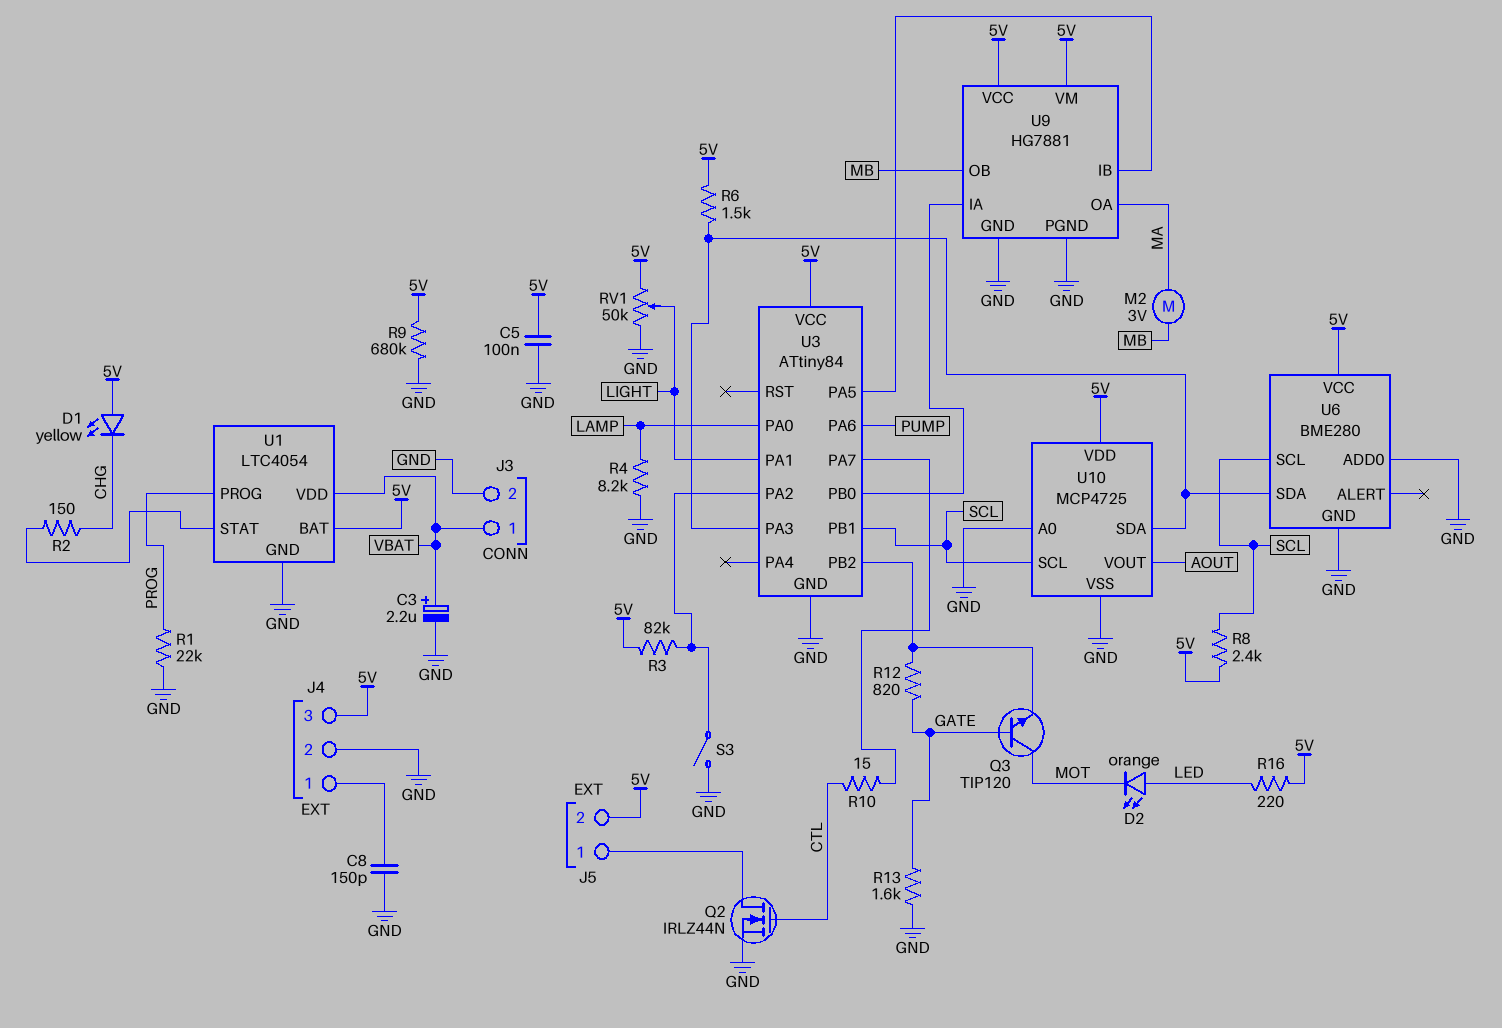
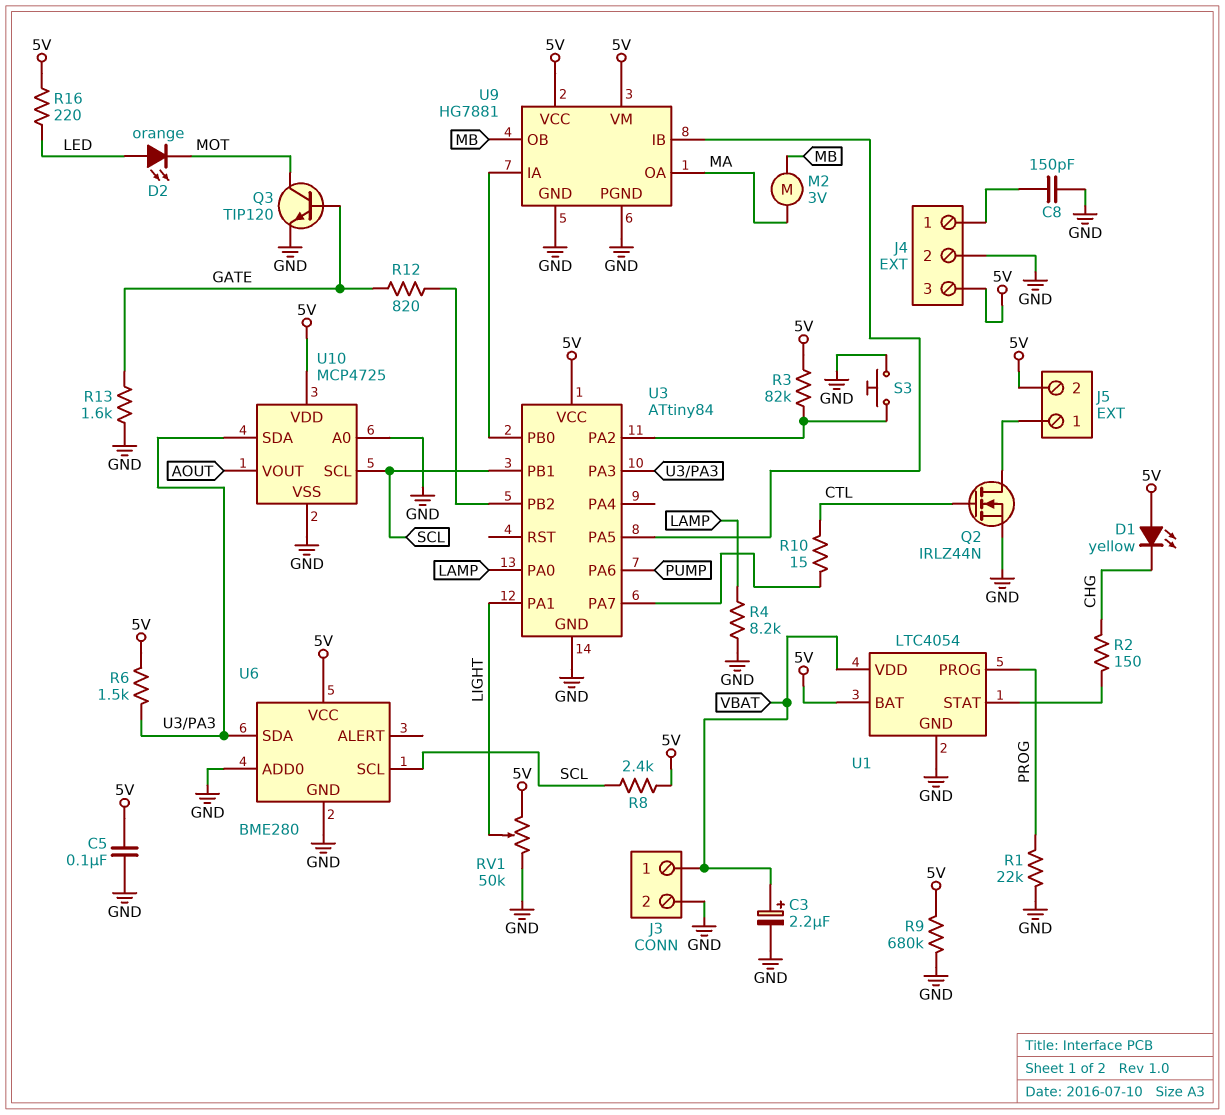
Q3: NPN TIP120 (B GATE, C MOT, E U3/PB2) -> NPN TIP120 (B GATE, C MOT, E GND)
S3: switch (GND, U3/PA2) -> button (GND, U3/PA2)

